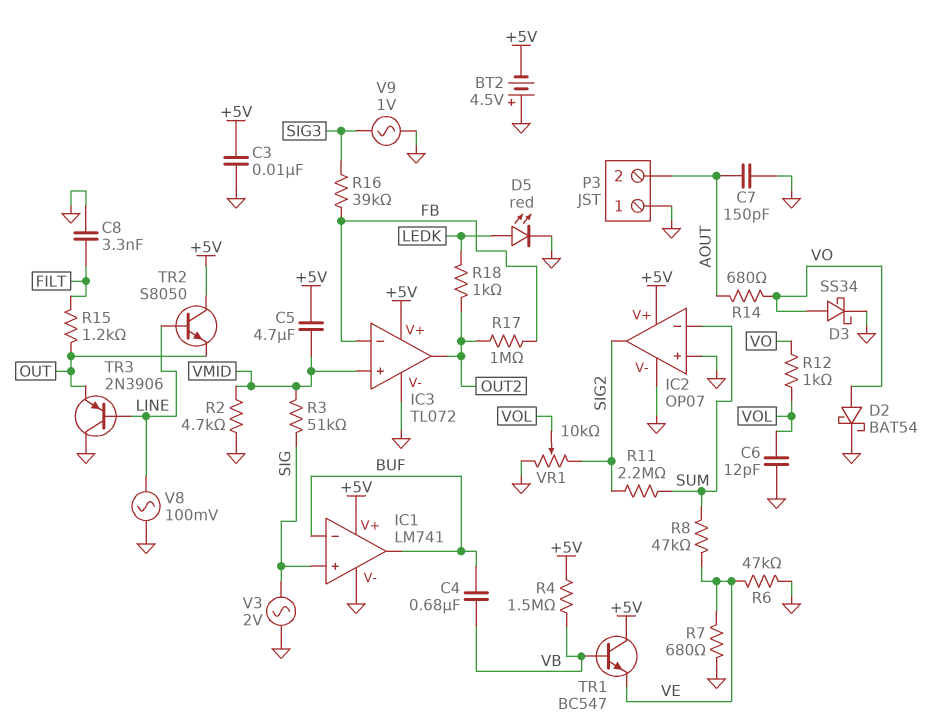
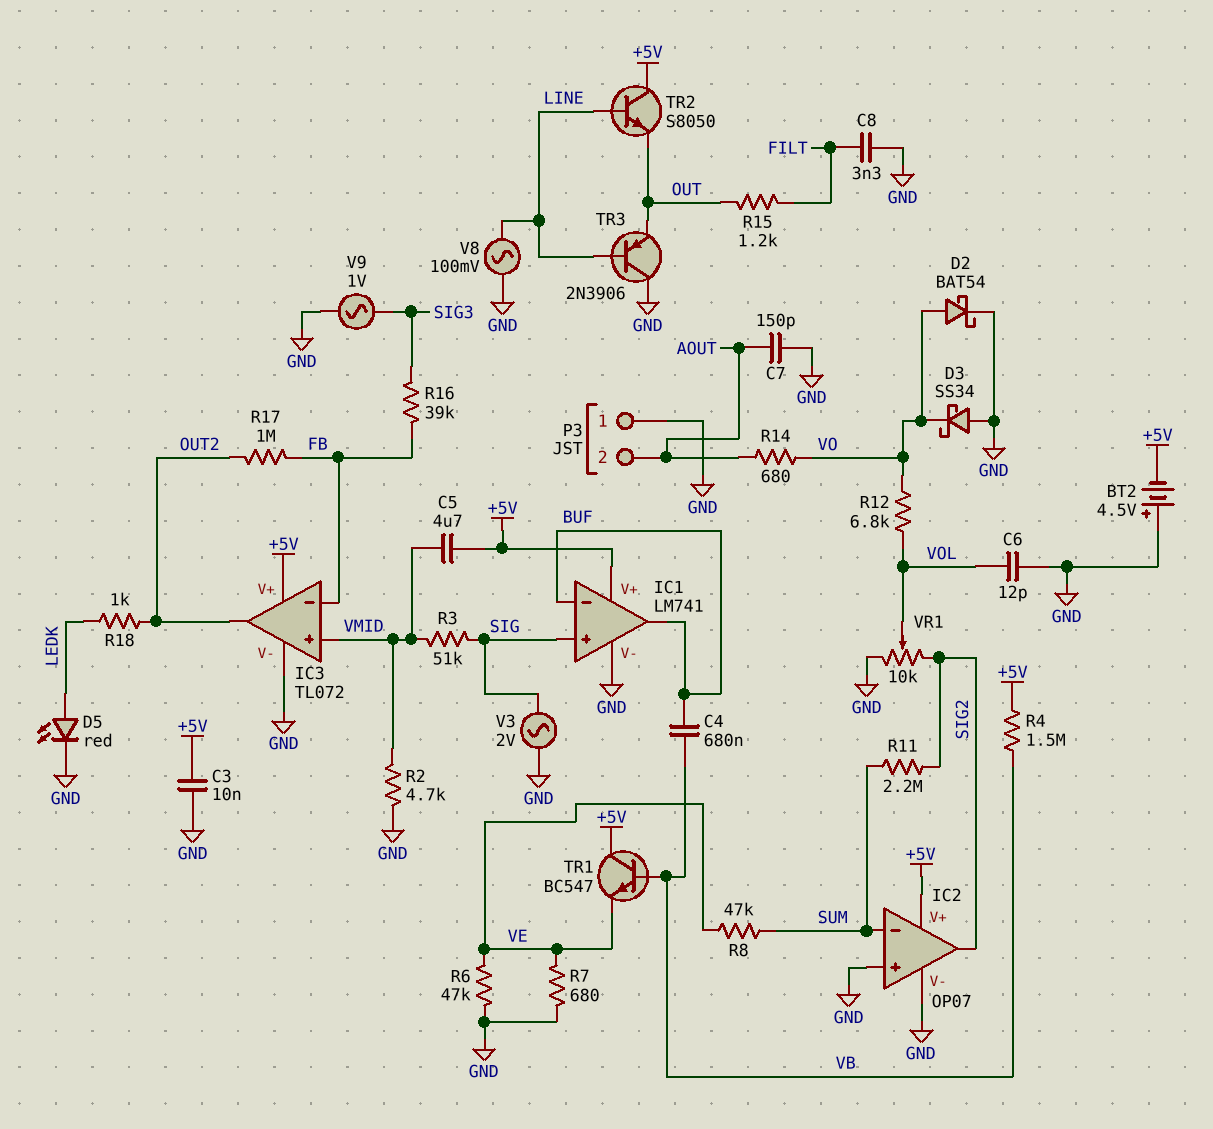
D3: schottky SS34 (A VO, K GND) -> schottky SS34 (A GND, K VO)
R12: 1k (VO, VOL) -> 6.8k (VO, VOL)

